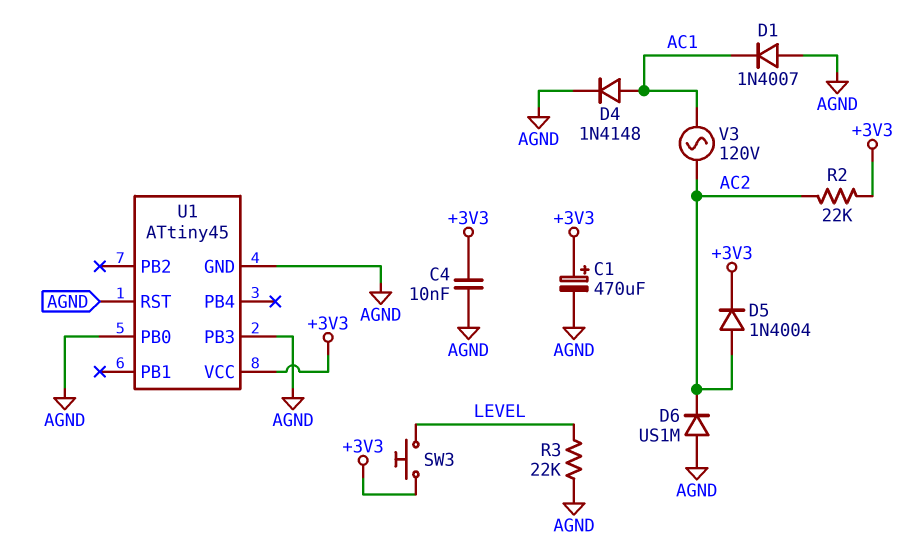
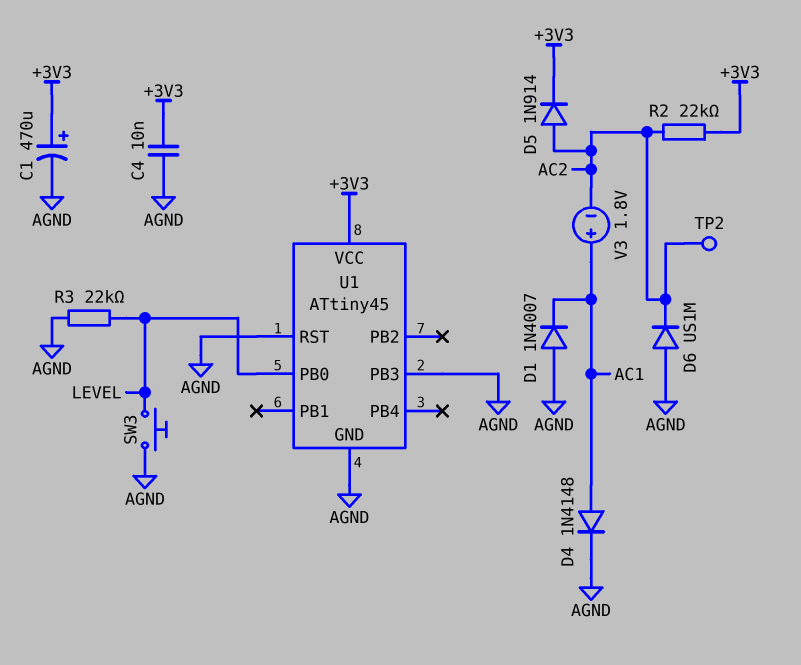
D5: diode 1N4004 (A AC2, K +3V3) -> diode 1N914 (A AC2, K +3V3)
SW3: button (+3V3, LEVEL) -> button (AGND, LEVEL)
TP2: none -> test point (AC2)
U1 pin PB0: AGND -> LEVEL
V3: AC 120V (AC1, AC2) -> 1.8V (plus AC1, minus AC2)

